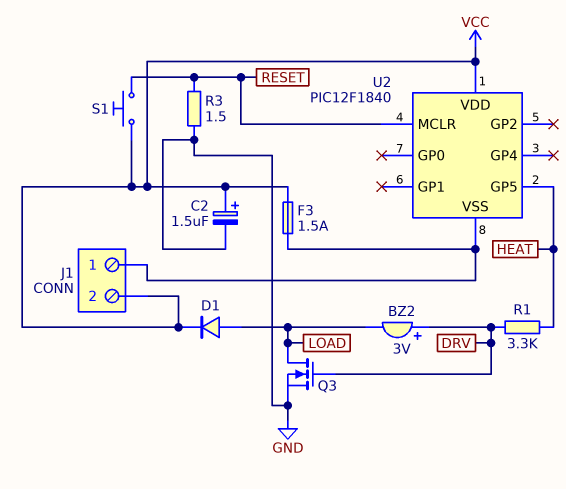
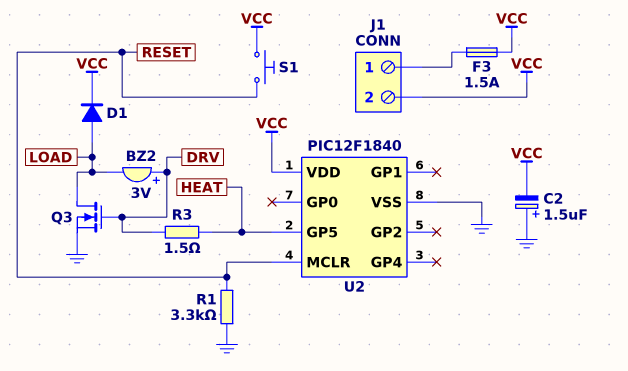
C2: 1.5uF (plus VCC, minus GND) -> 1.5uF (plus GND, minus VCC)
R1: 3.3k (DRV, HEAT) -> 3.3k (GND, RESET)
R3: 1.5 (GND, RESET) -> 1.5 (DRV, HEAT)
U2 pin VSS: J1/1 -> GND

